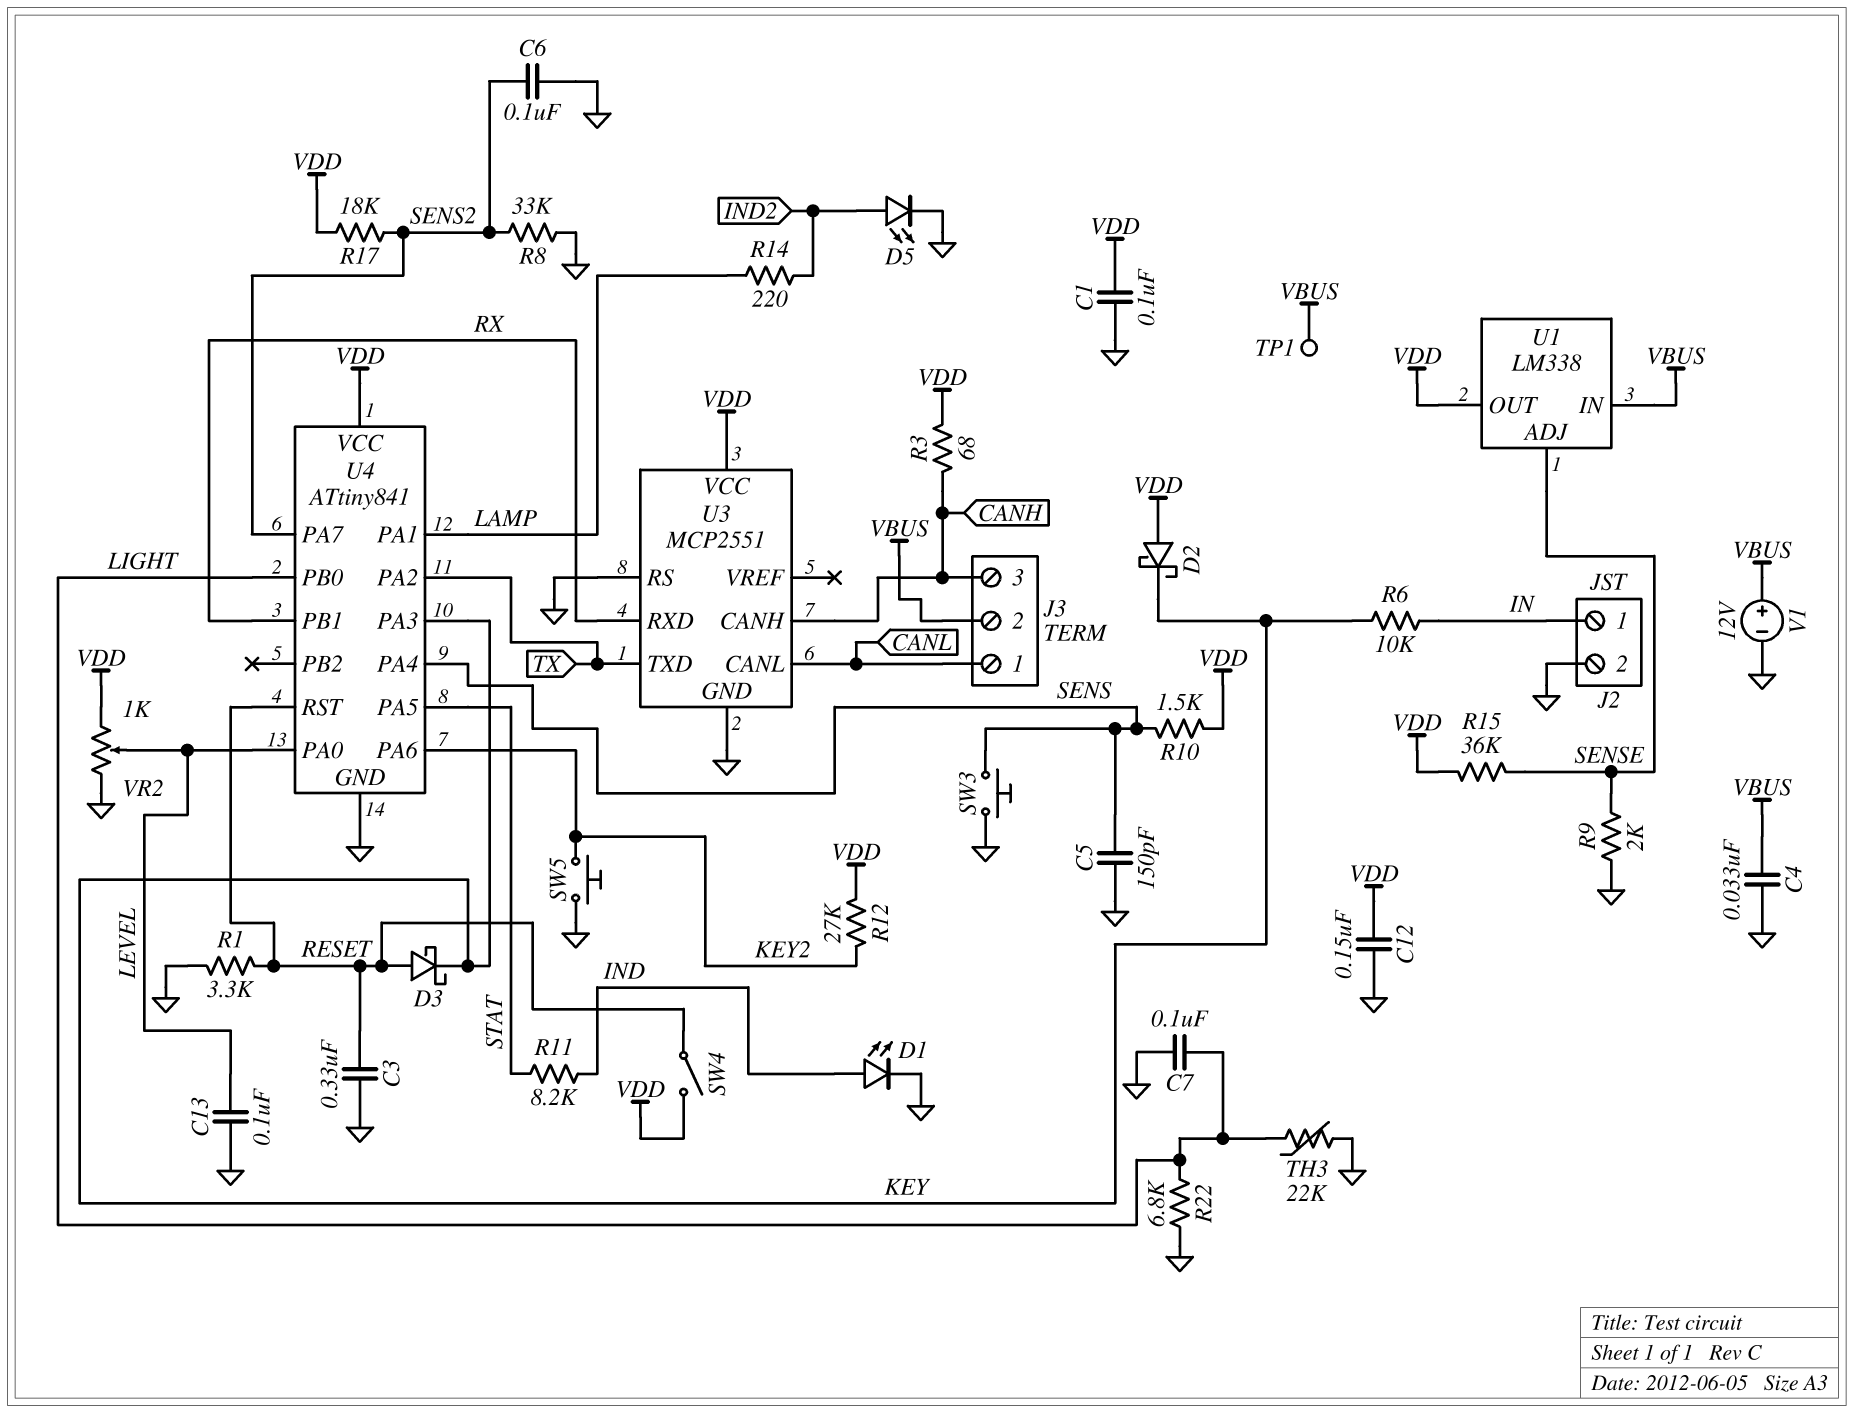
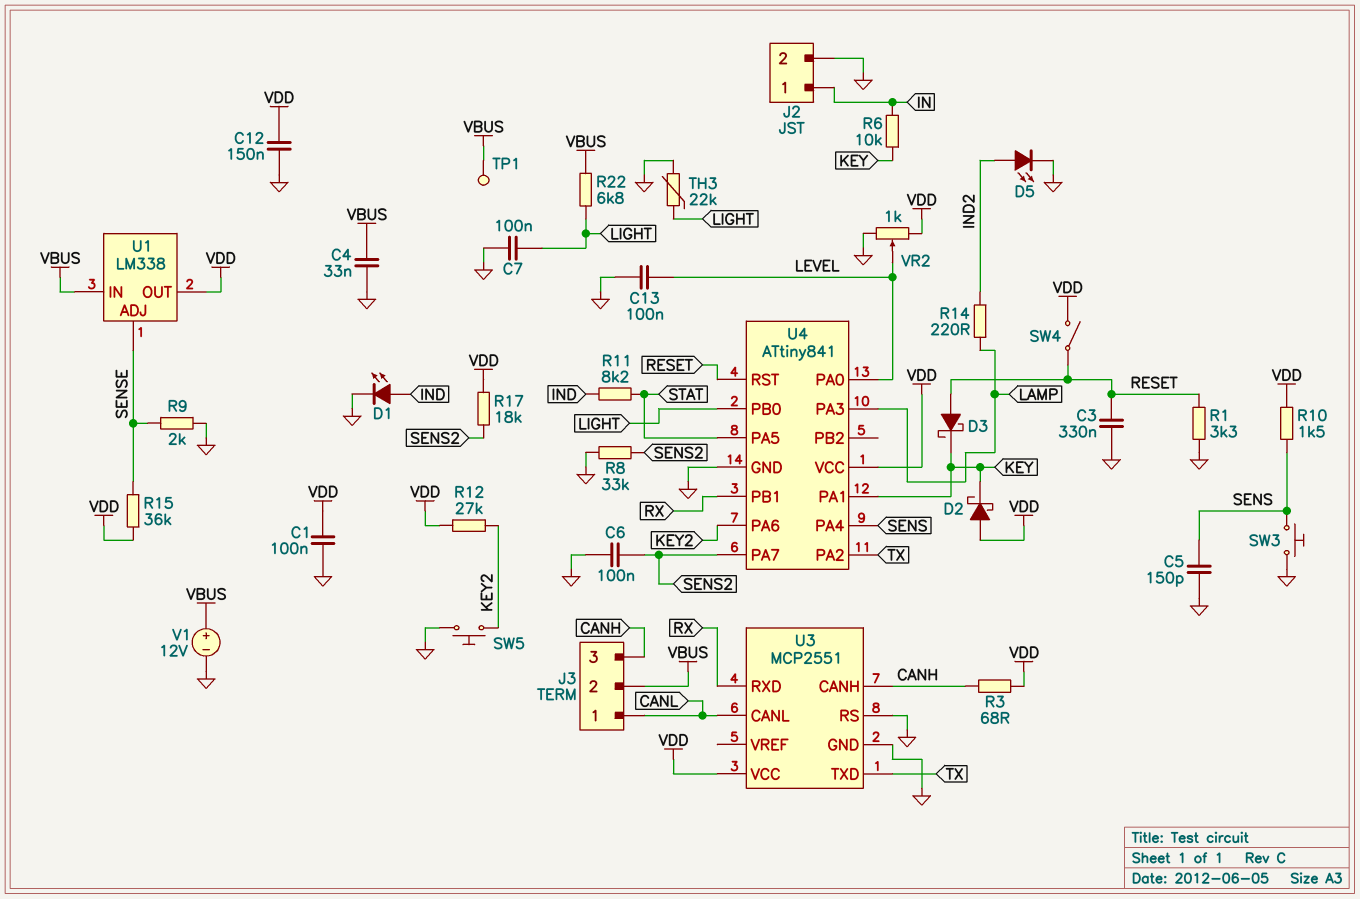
R22: 6.8k (GND, LIGHT) -> 6.8k (LIGHT, VBUS)
U4 pin PA1: LAMP -> KEY
U4 pin PA3: KEY -> LAMP

